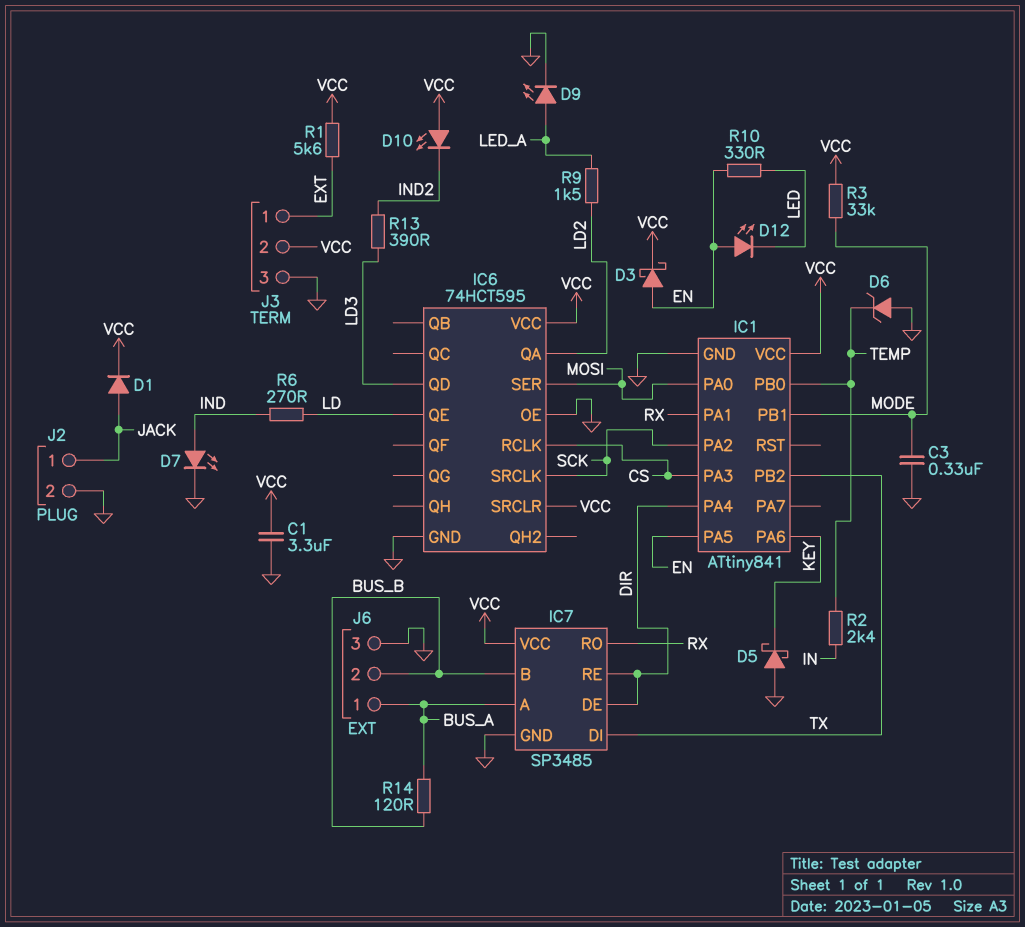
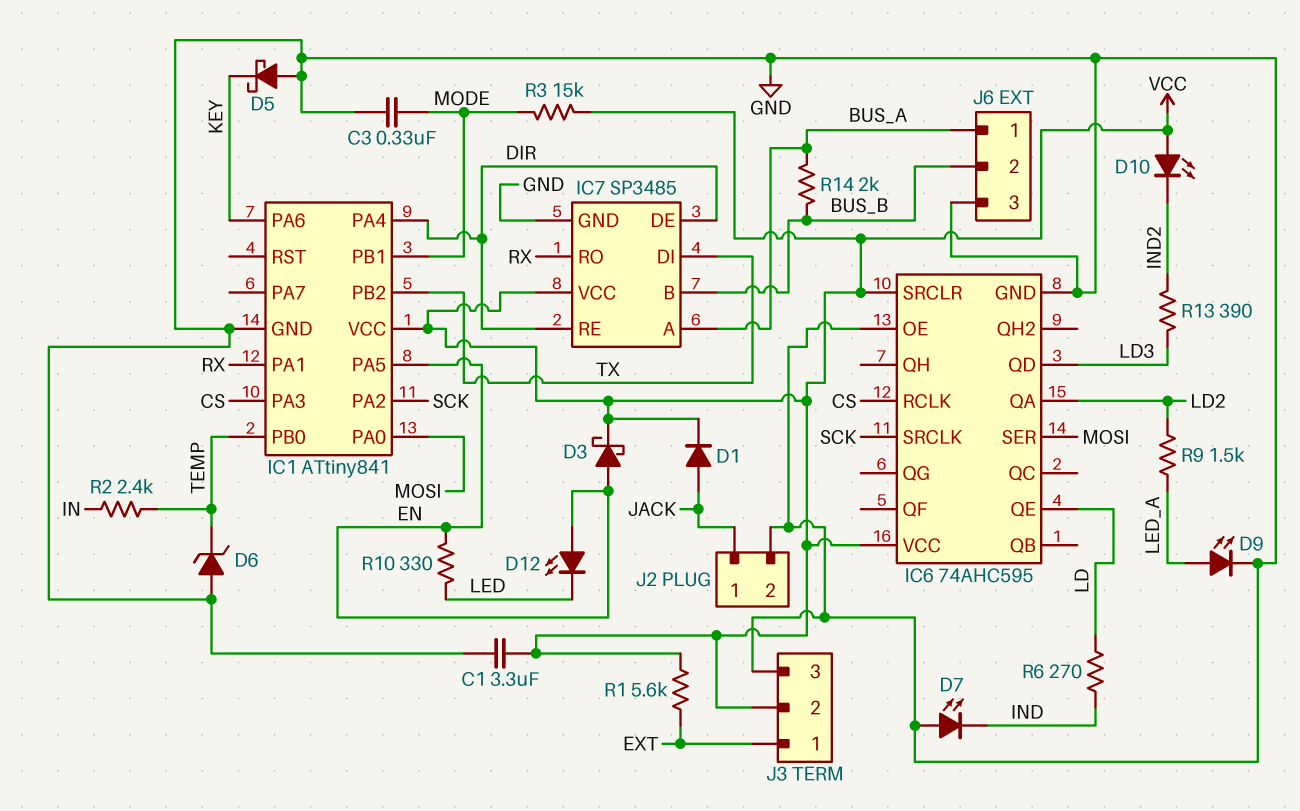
D7: LED (A IND, K GND) -> LED (A GND, K IND)
IC6: 74HCT595 -> 74AHC595
R3: 33k (MODE, VCC) -> 15k (MODE, VCC)
R14: 120 (BUS_A, BUS_B) -> 2k (BUS_A, BUS_B)

